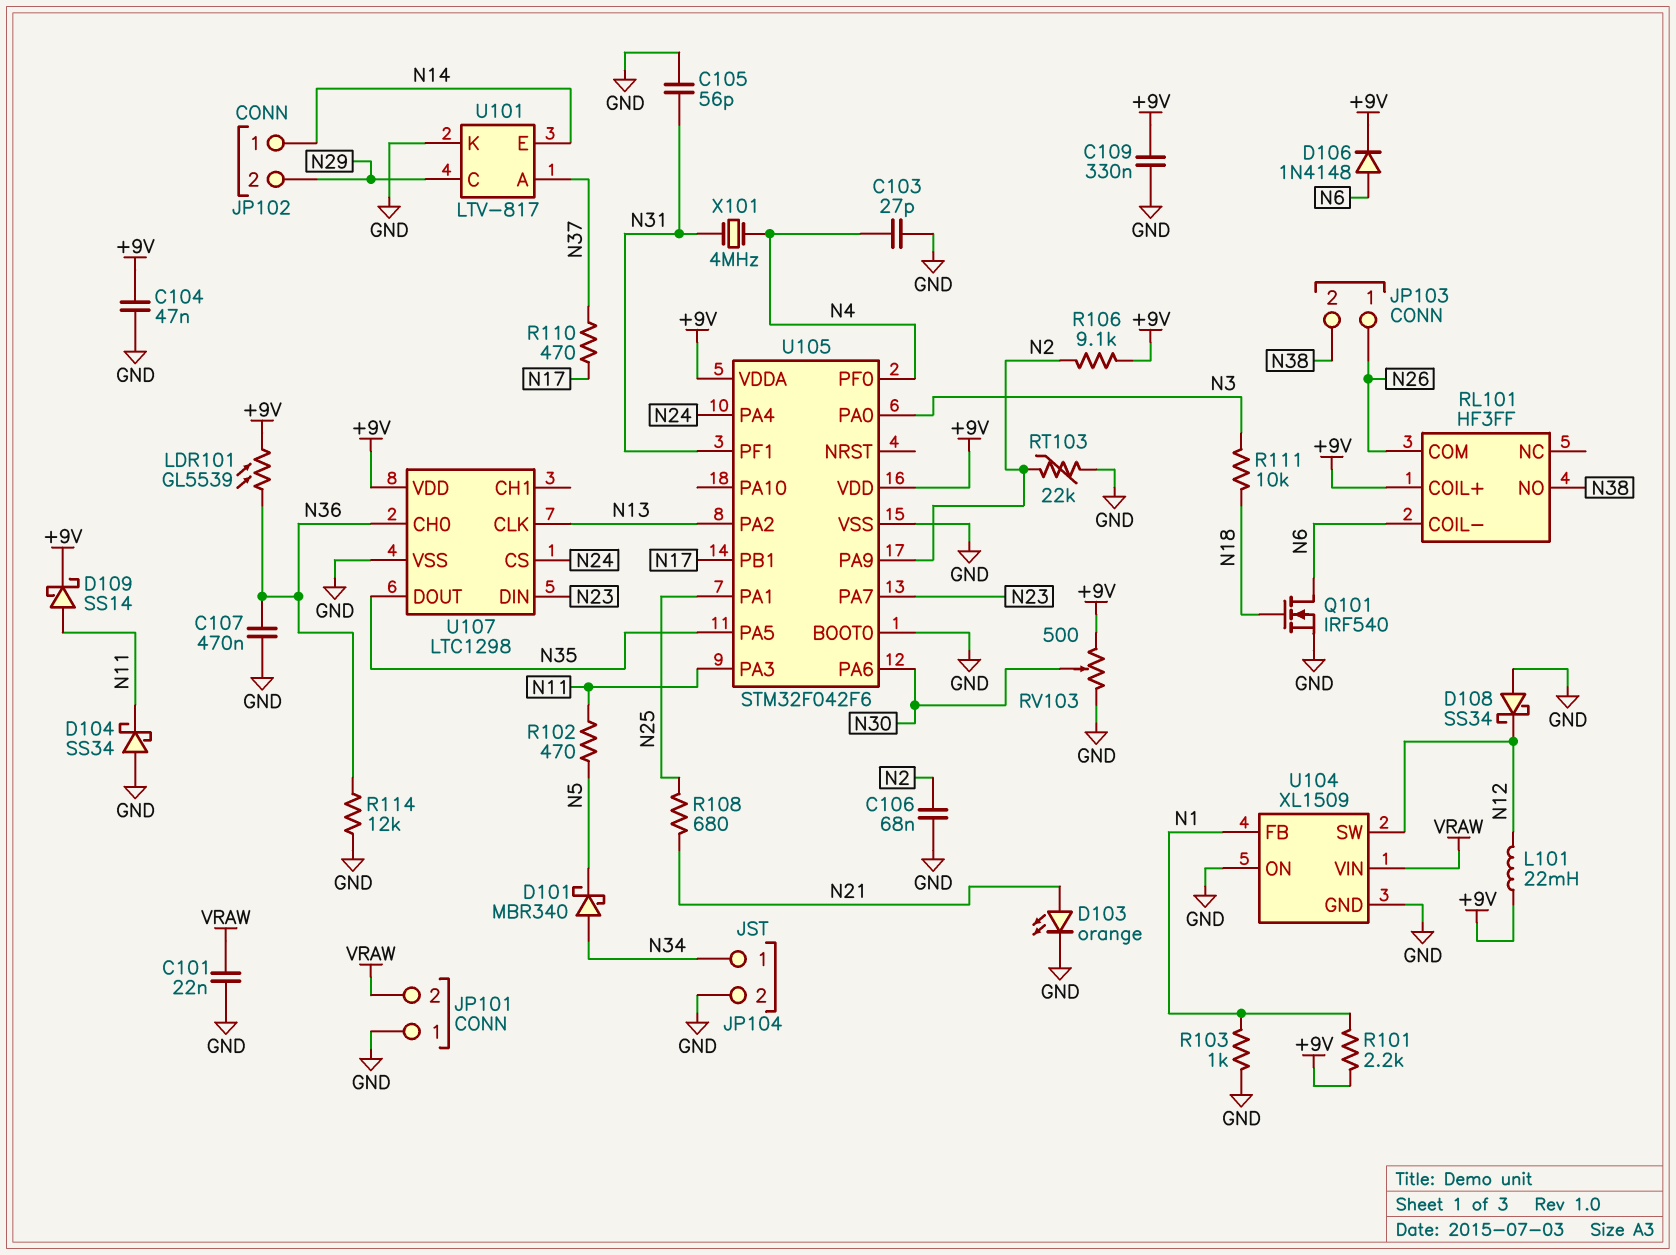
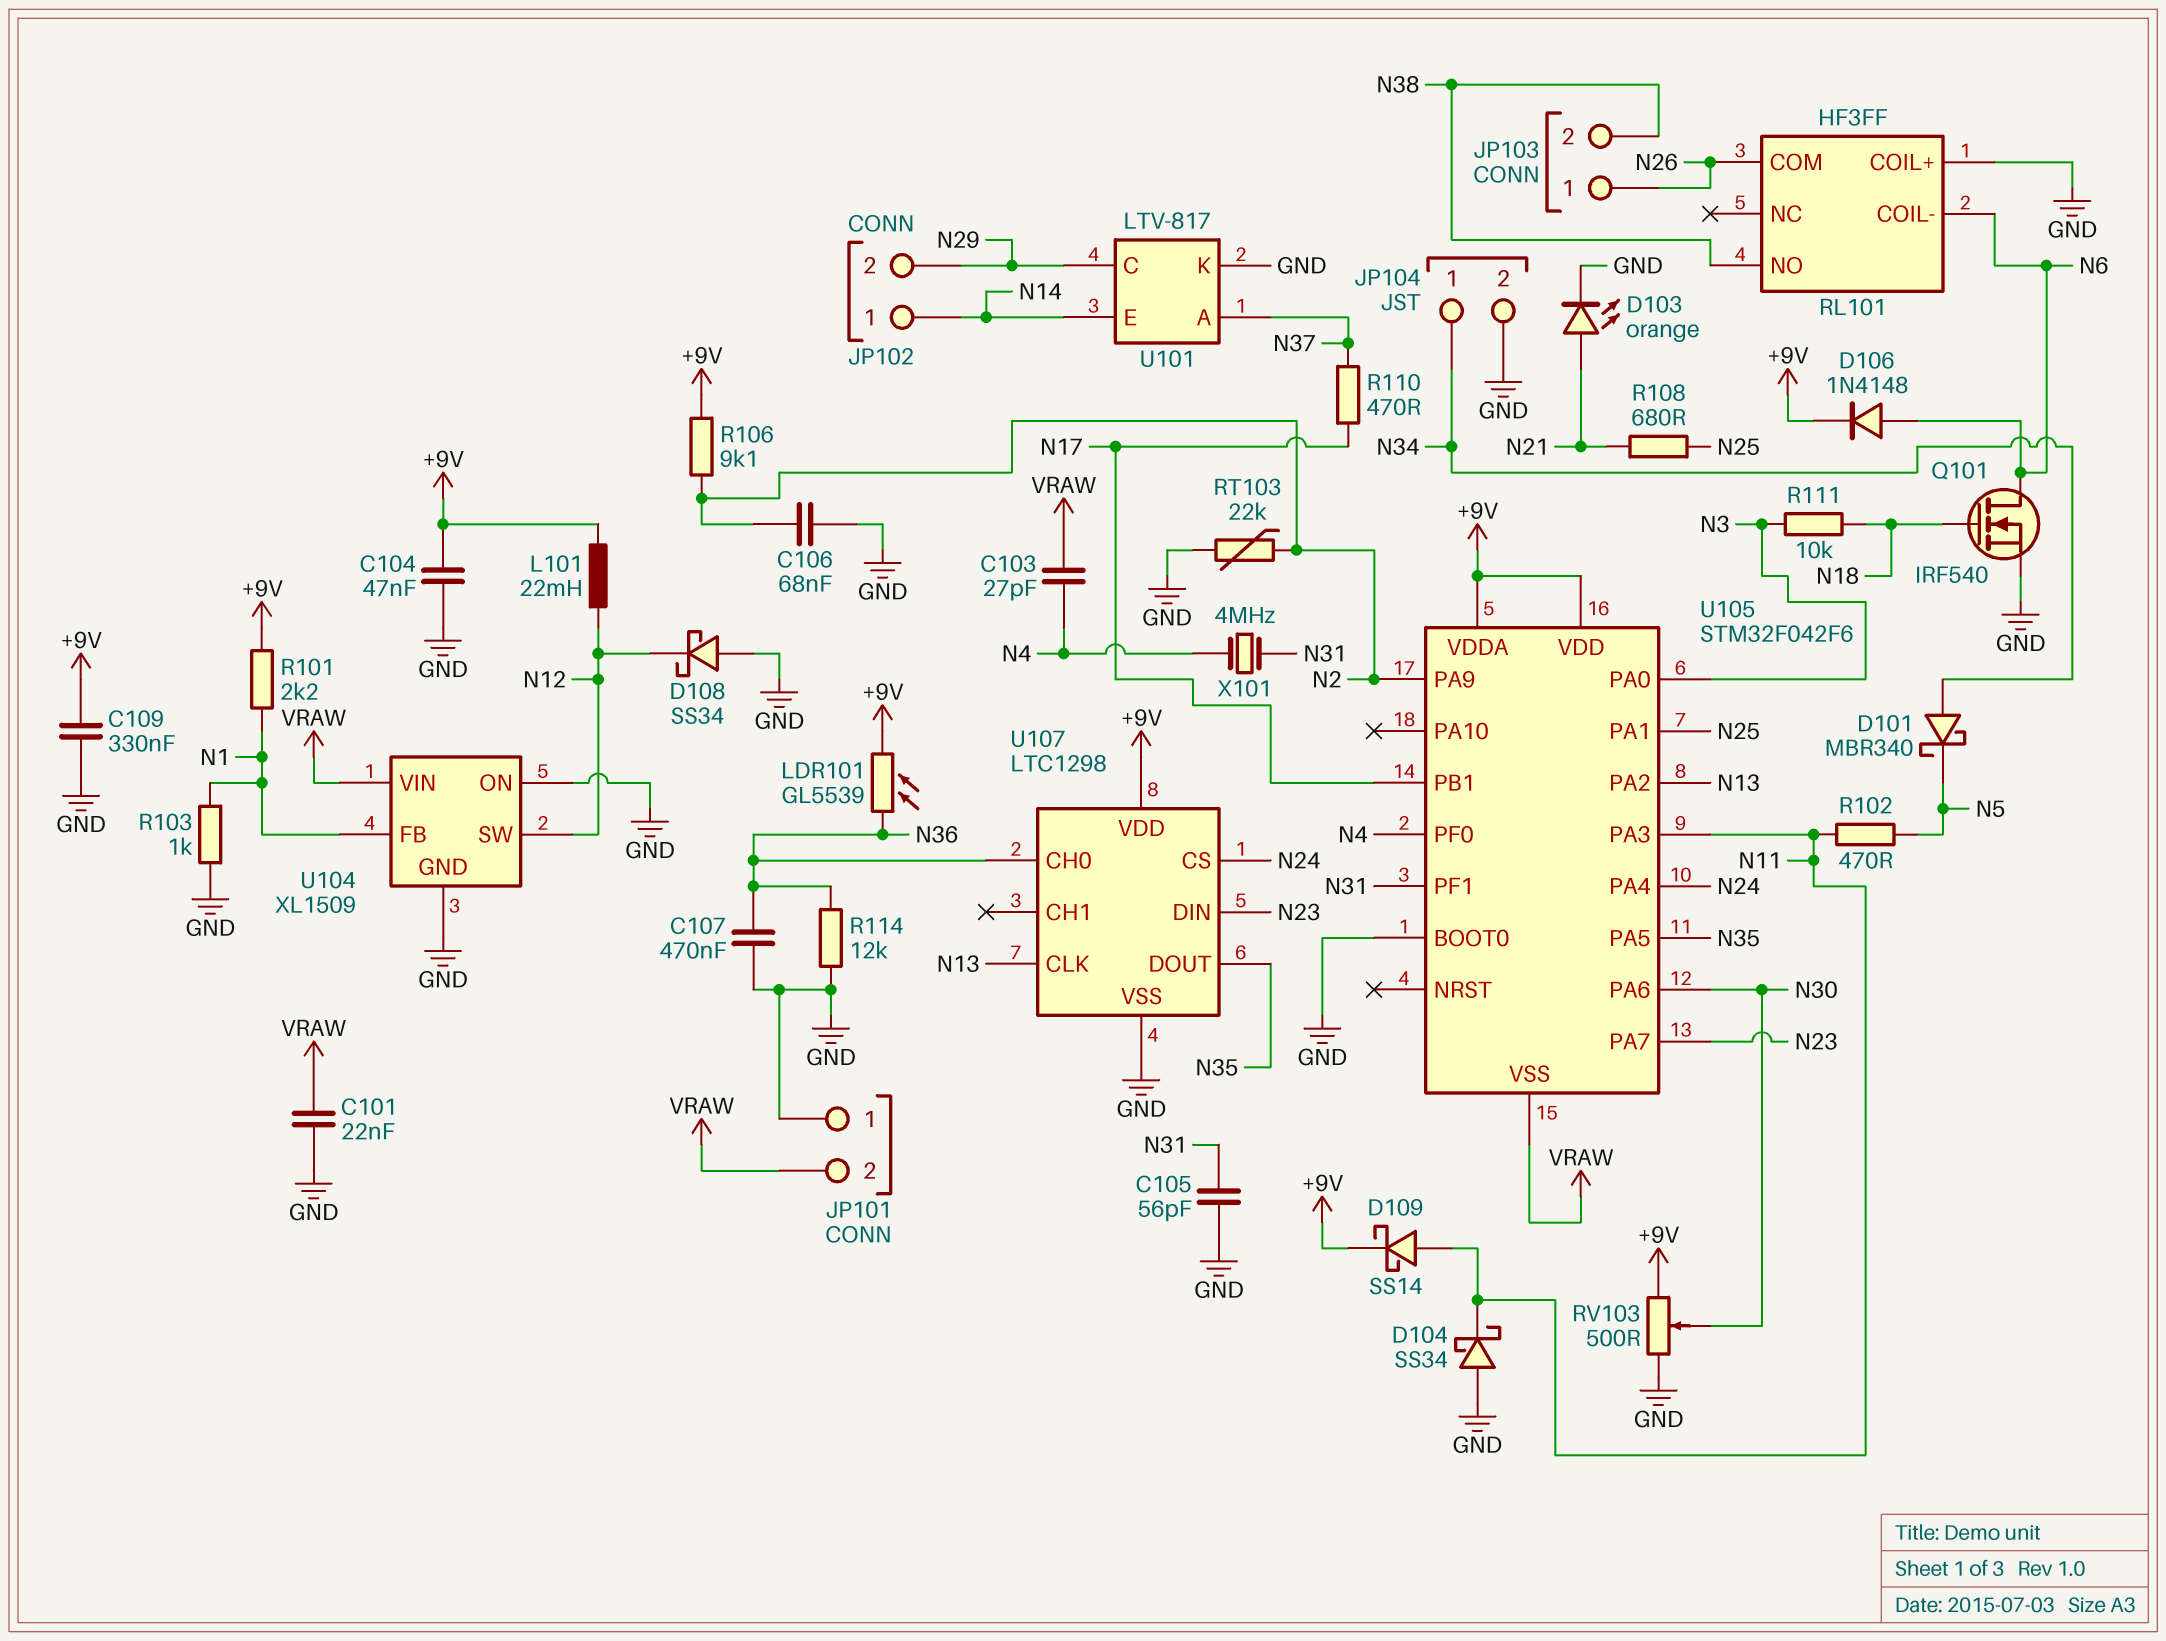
C103: 27pF (GND, N4) -> 27pF (N4, VRAW)
RL101 pin COIL+: +9V -> GND
U105 pin VSS: GND -> VRAW

